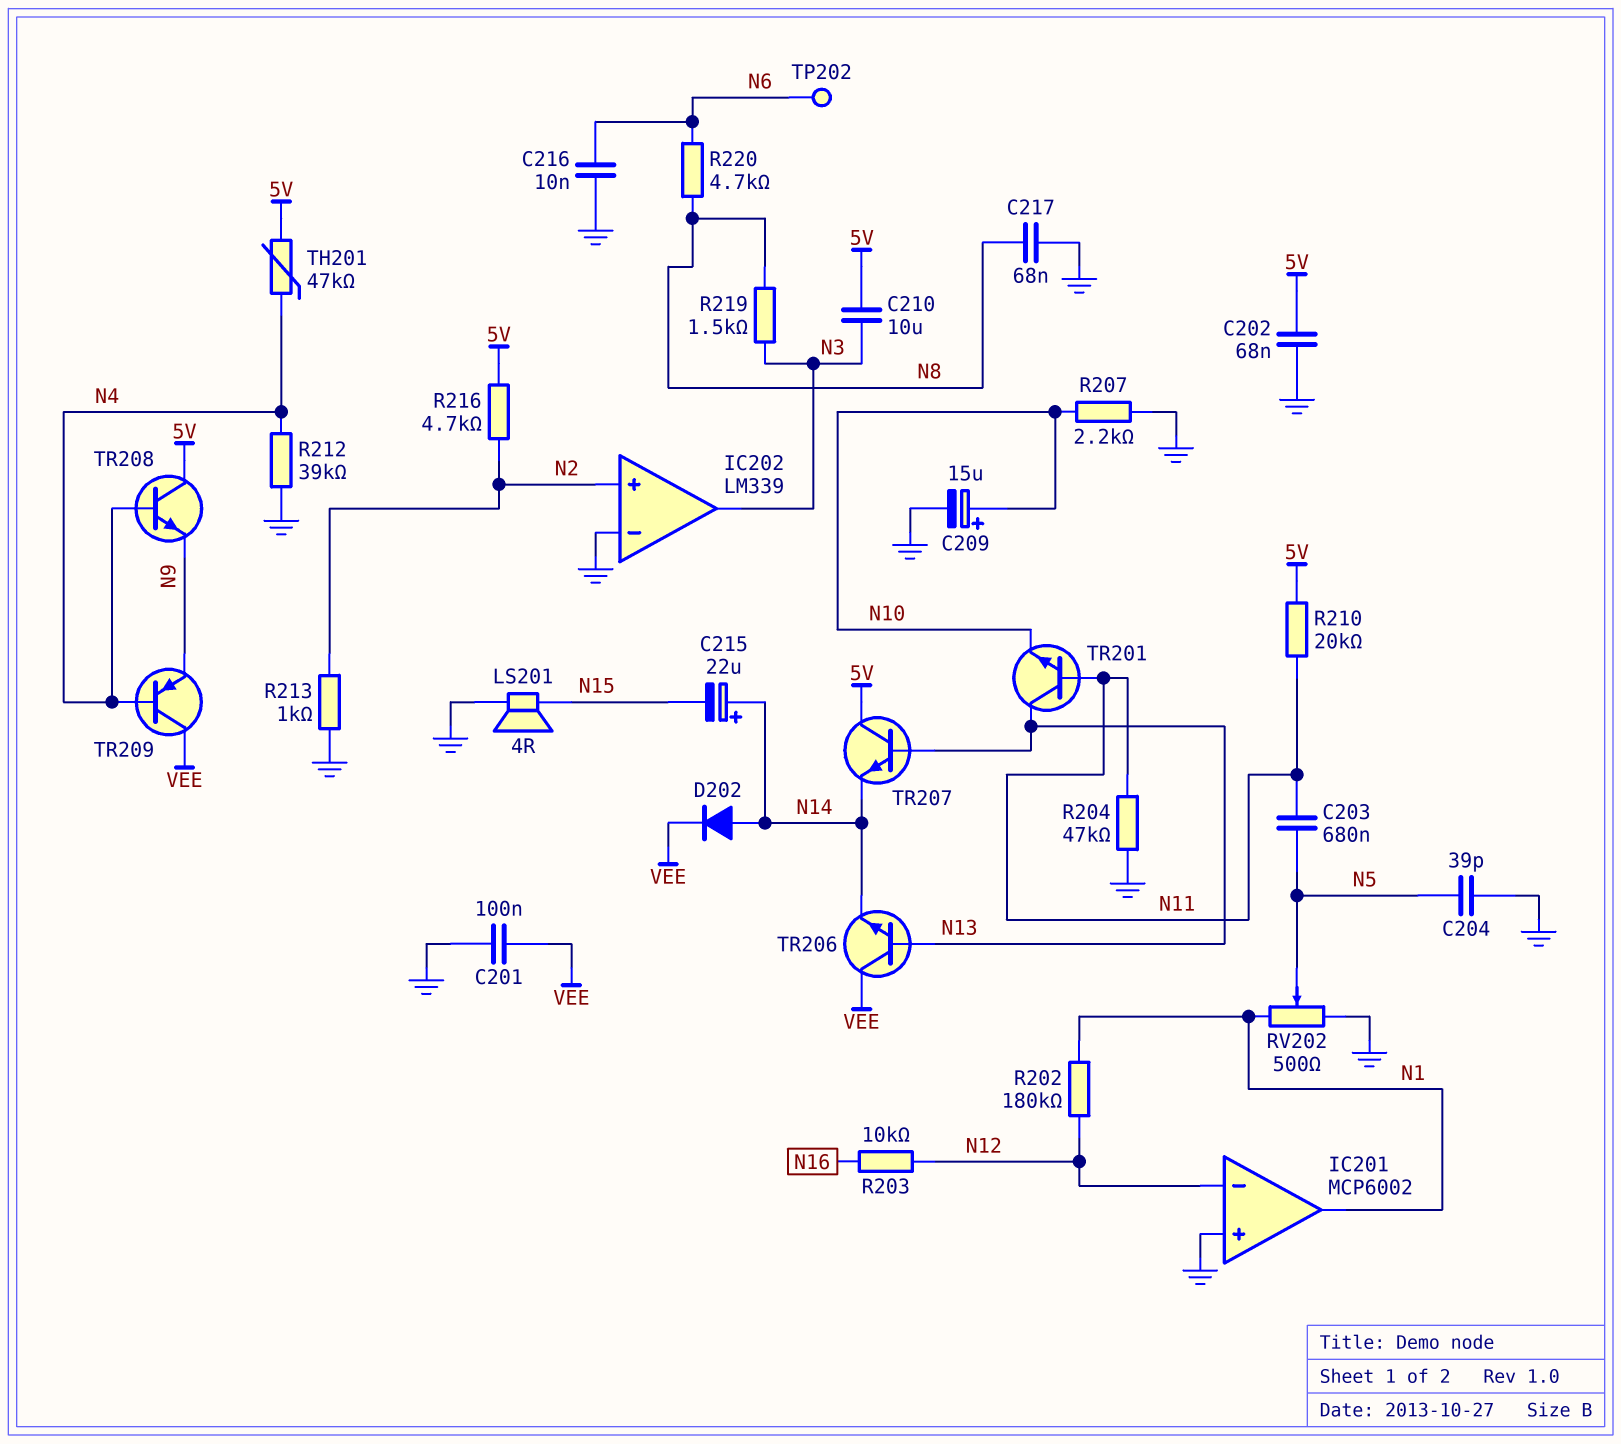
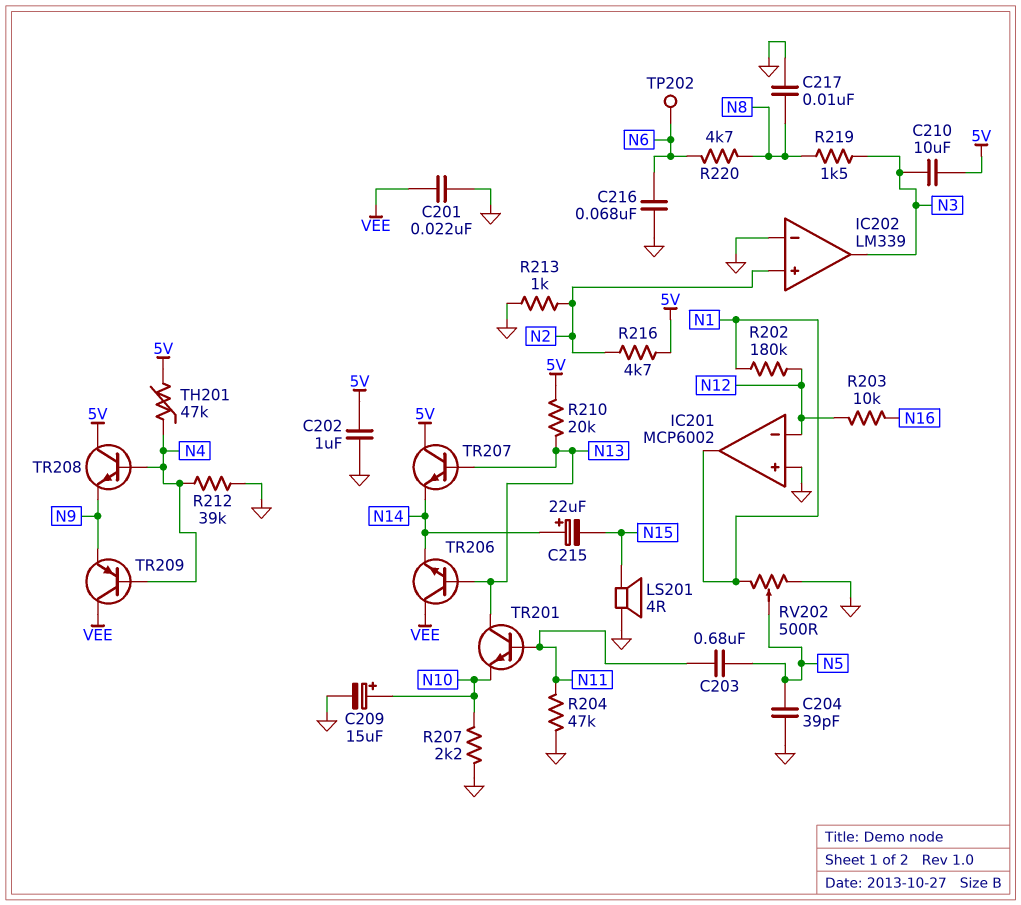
C201: 100nF (GND, VEE) -> 22nF (GND, VEE)
C202: 68nF (5V, GND) -> 1uF (5V, GND)
C216: 10nF (GND, N6) -> 68nF (GND, N6)
C217: 68nF (GND, N8) -> 10nF (GND, N8)
D202: diode (A N14, K VEE) -> none
R210: 20k (5V, N11) -> 20k (5V, N13)

